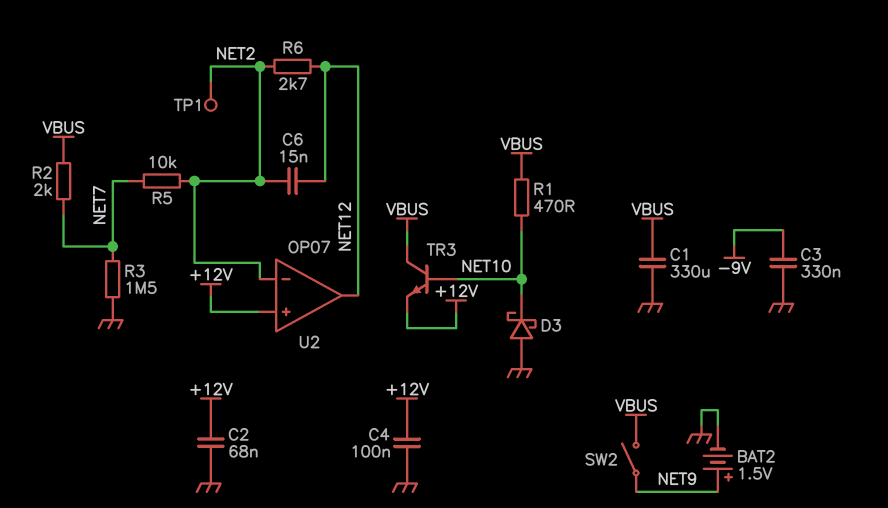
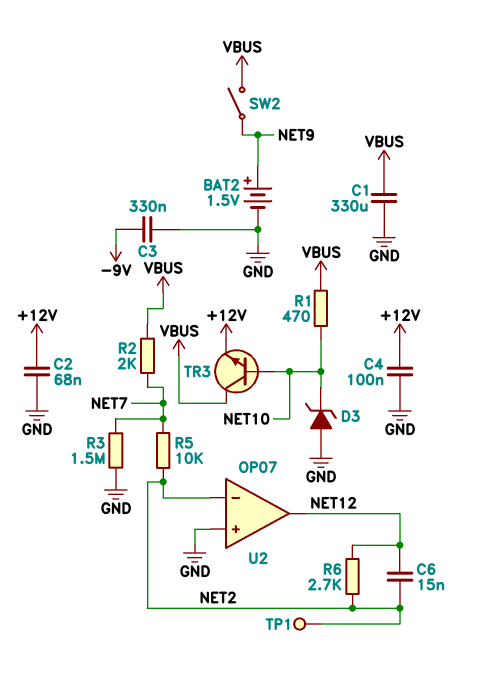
D3: schottky (A GND, K NET10) -> zener (A GND, K NET10)
U2 pin in+: +12V -> GND

